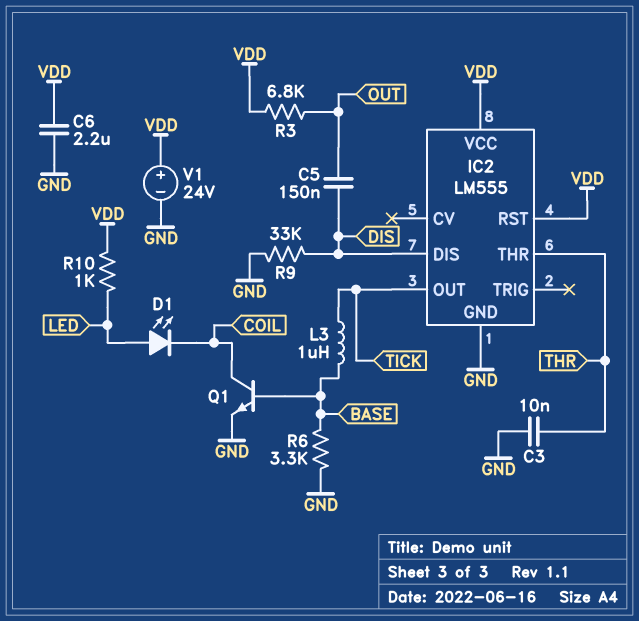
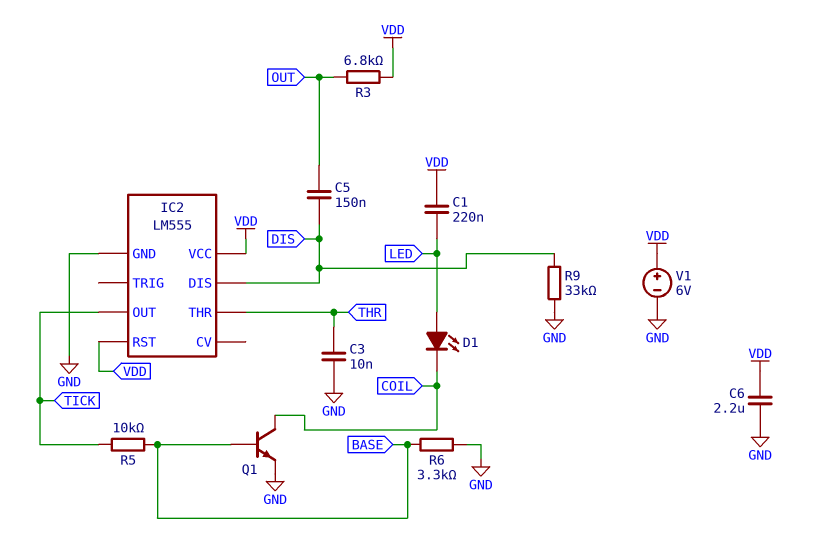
C1: none -> 220nF (LED, VDD)
L3: 1uH (BASE, TICK) -> none
R5: none -> 10k (BASE, TICK)
R10: 1k (LED, VDD) -> none
V1: 24V (plus VDD, minus GND) -> 6V (plus VDD, minus GND)

